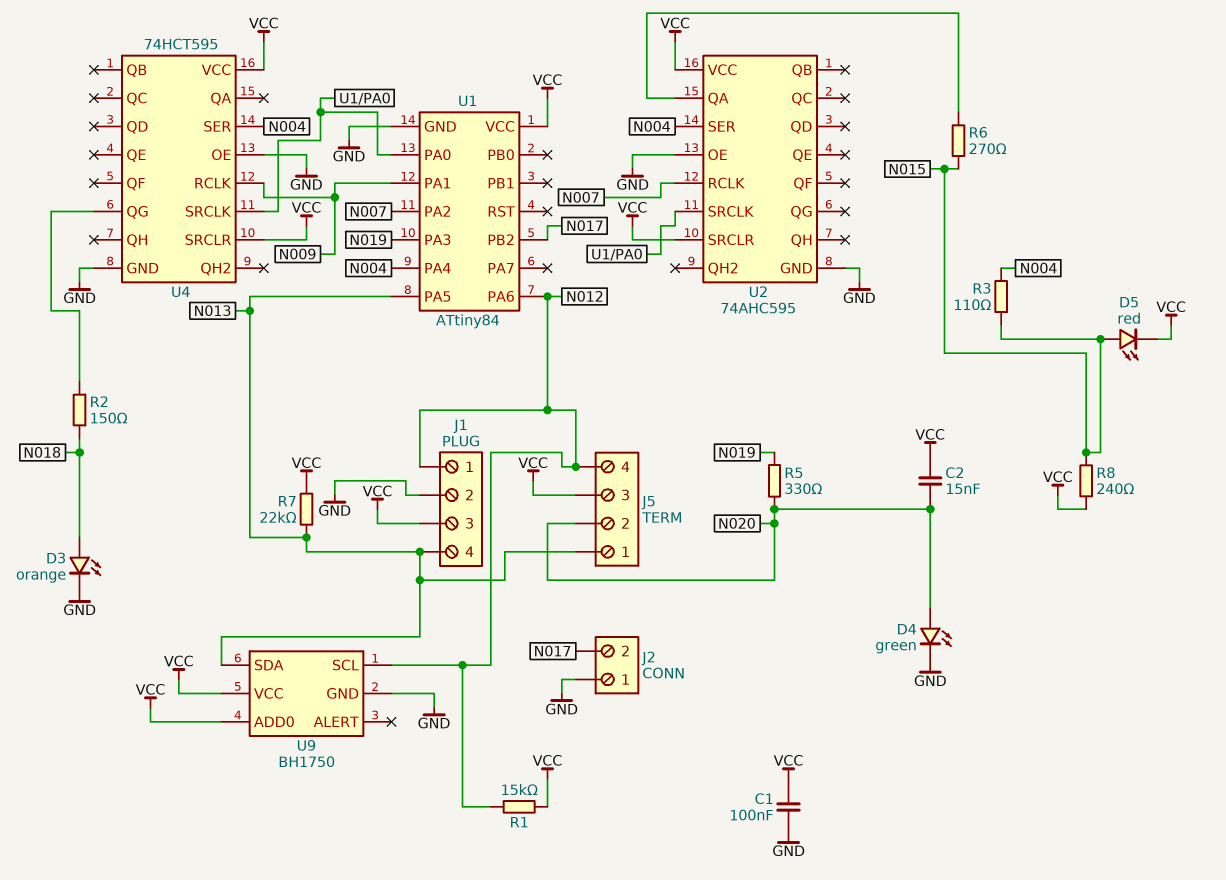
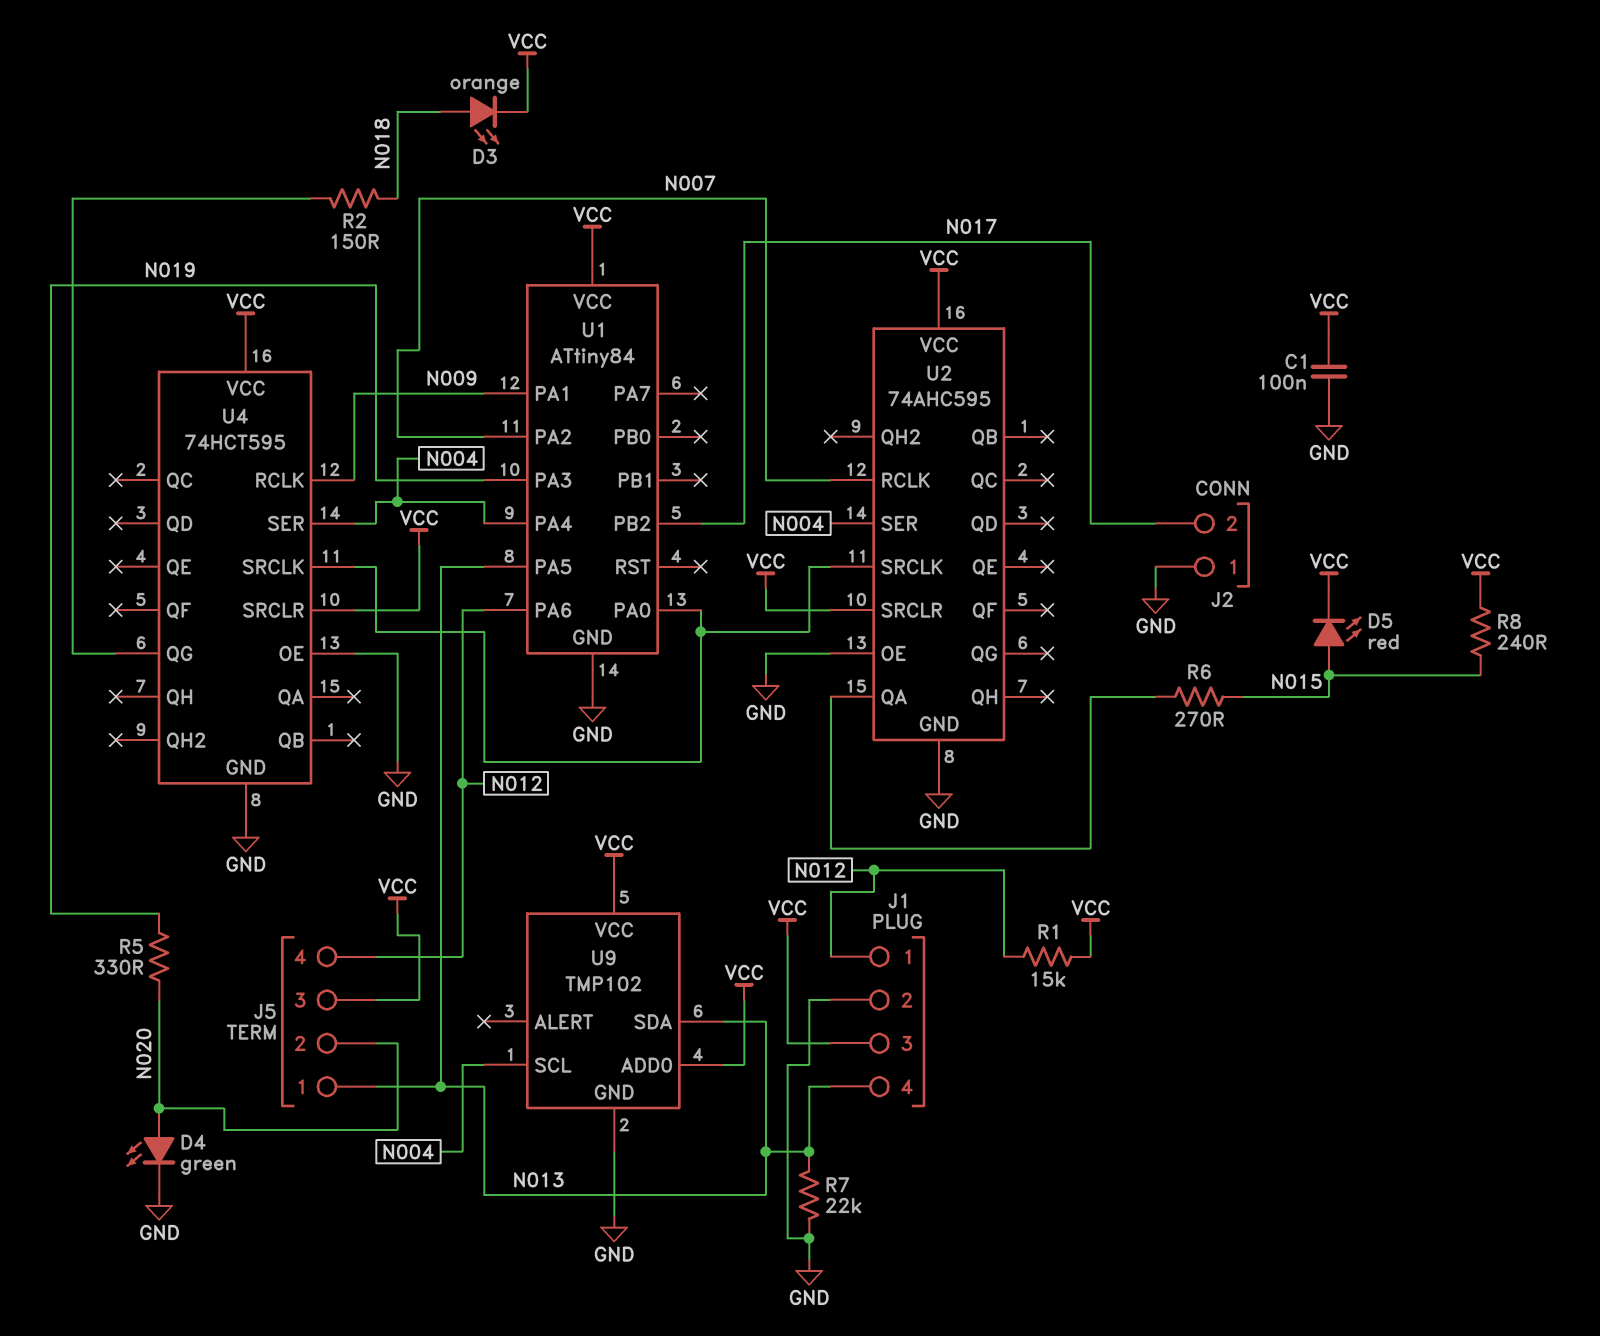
C2: 15nF (N020, VCC) -> none
D3: LED orange (A N018, K GND) -> LED orange (A N018, K VCC)
R3: 110 (N004, N015) -> none
R7: 22k (N013, VCC) -> 22k (GND, N013)
U9: BH1750 -> TMP102
U9 pin SCL: N012 -> N004

